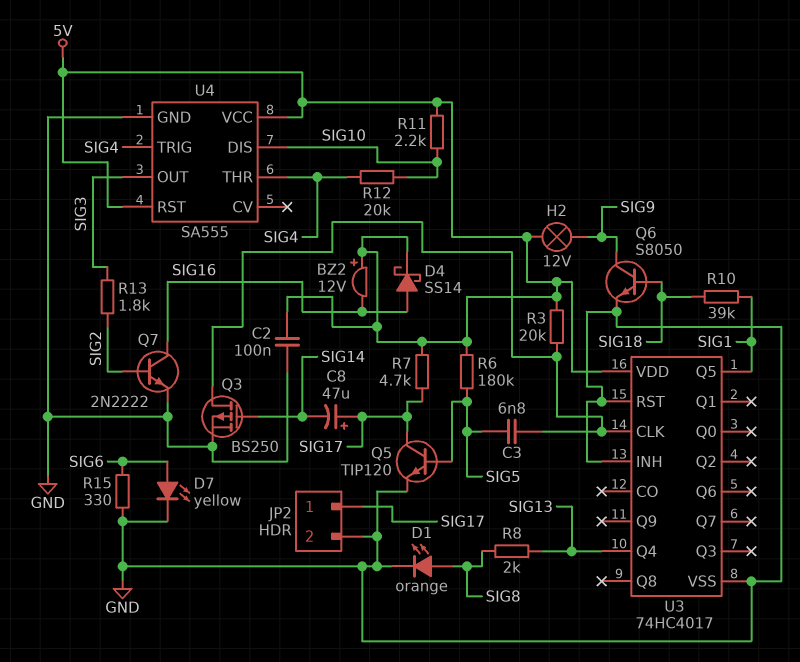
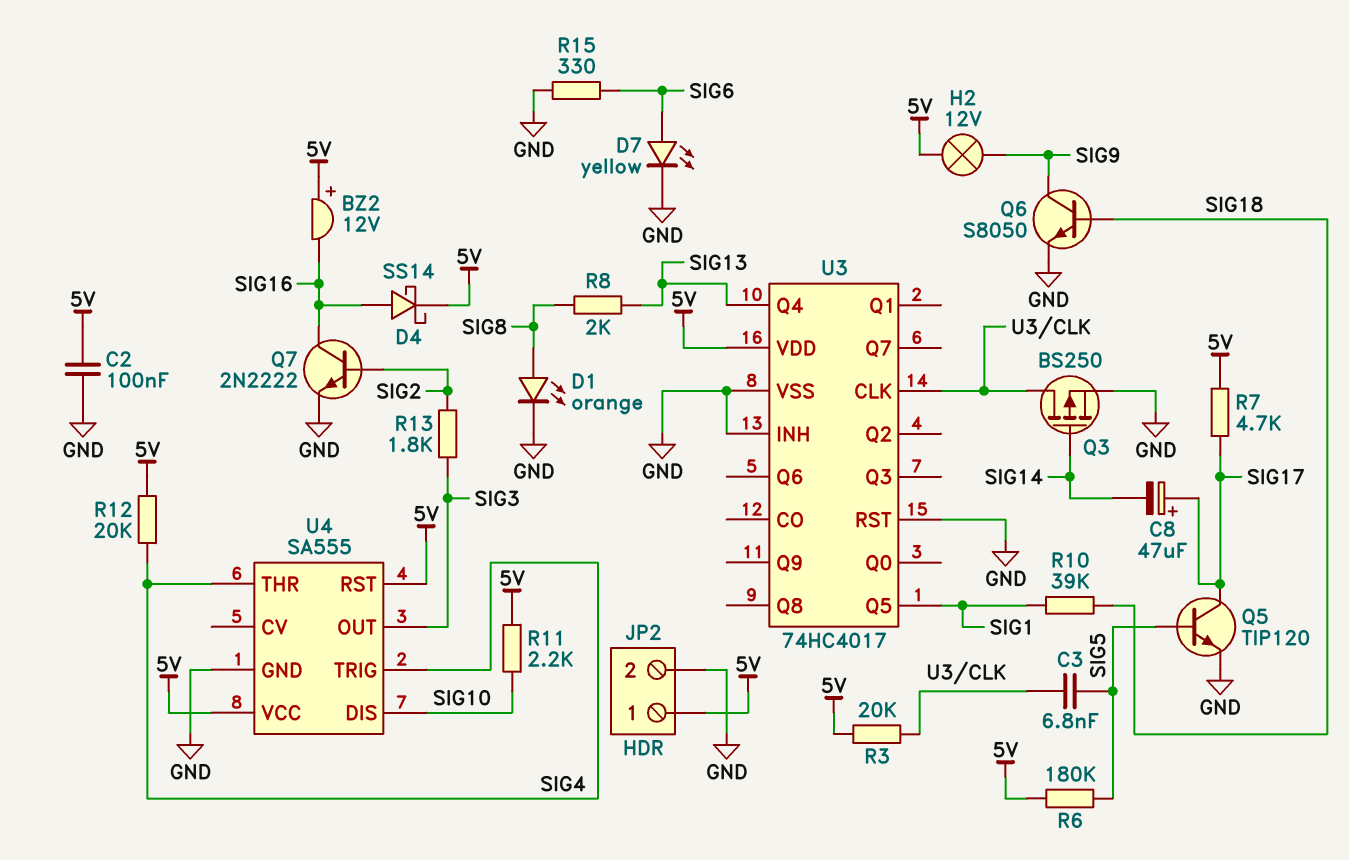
JP2 pin 1: SIG17 -> 5V
R12: 20k (SIG4, SIG10) -> 20k (5V, SIG4)

